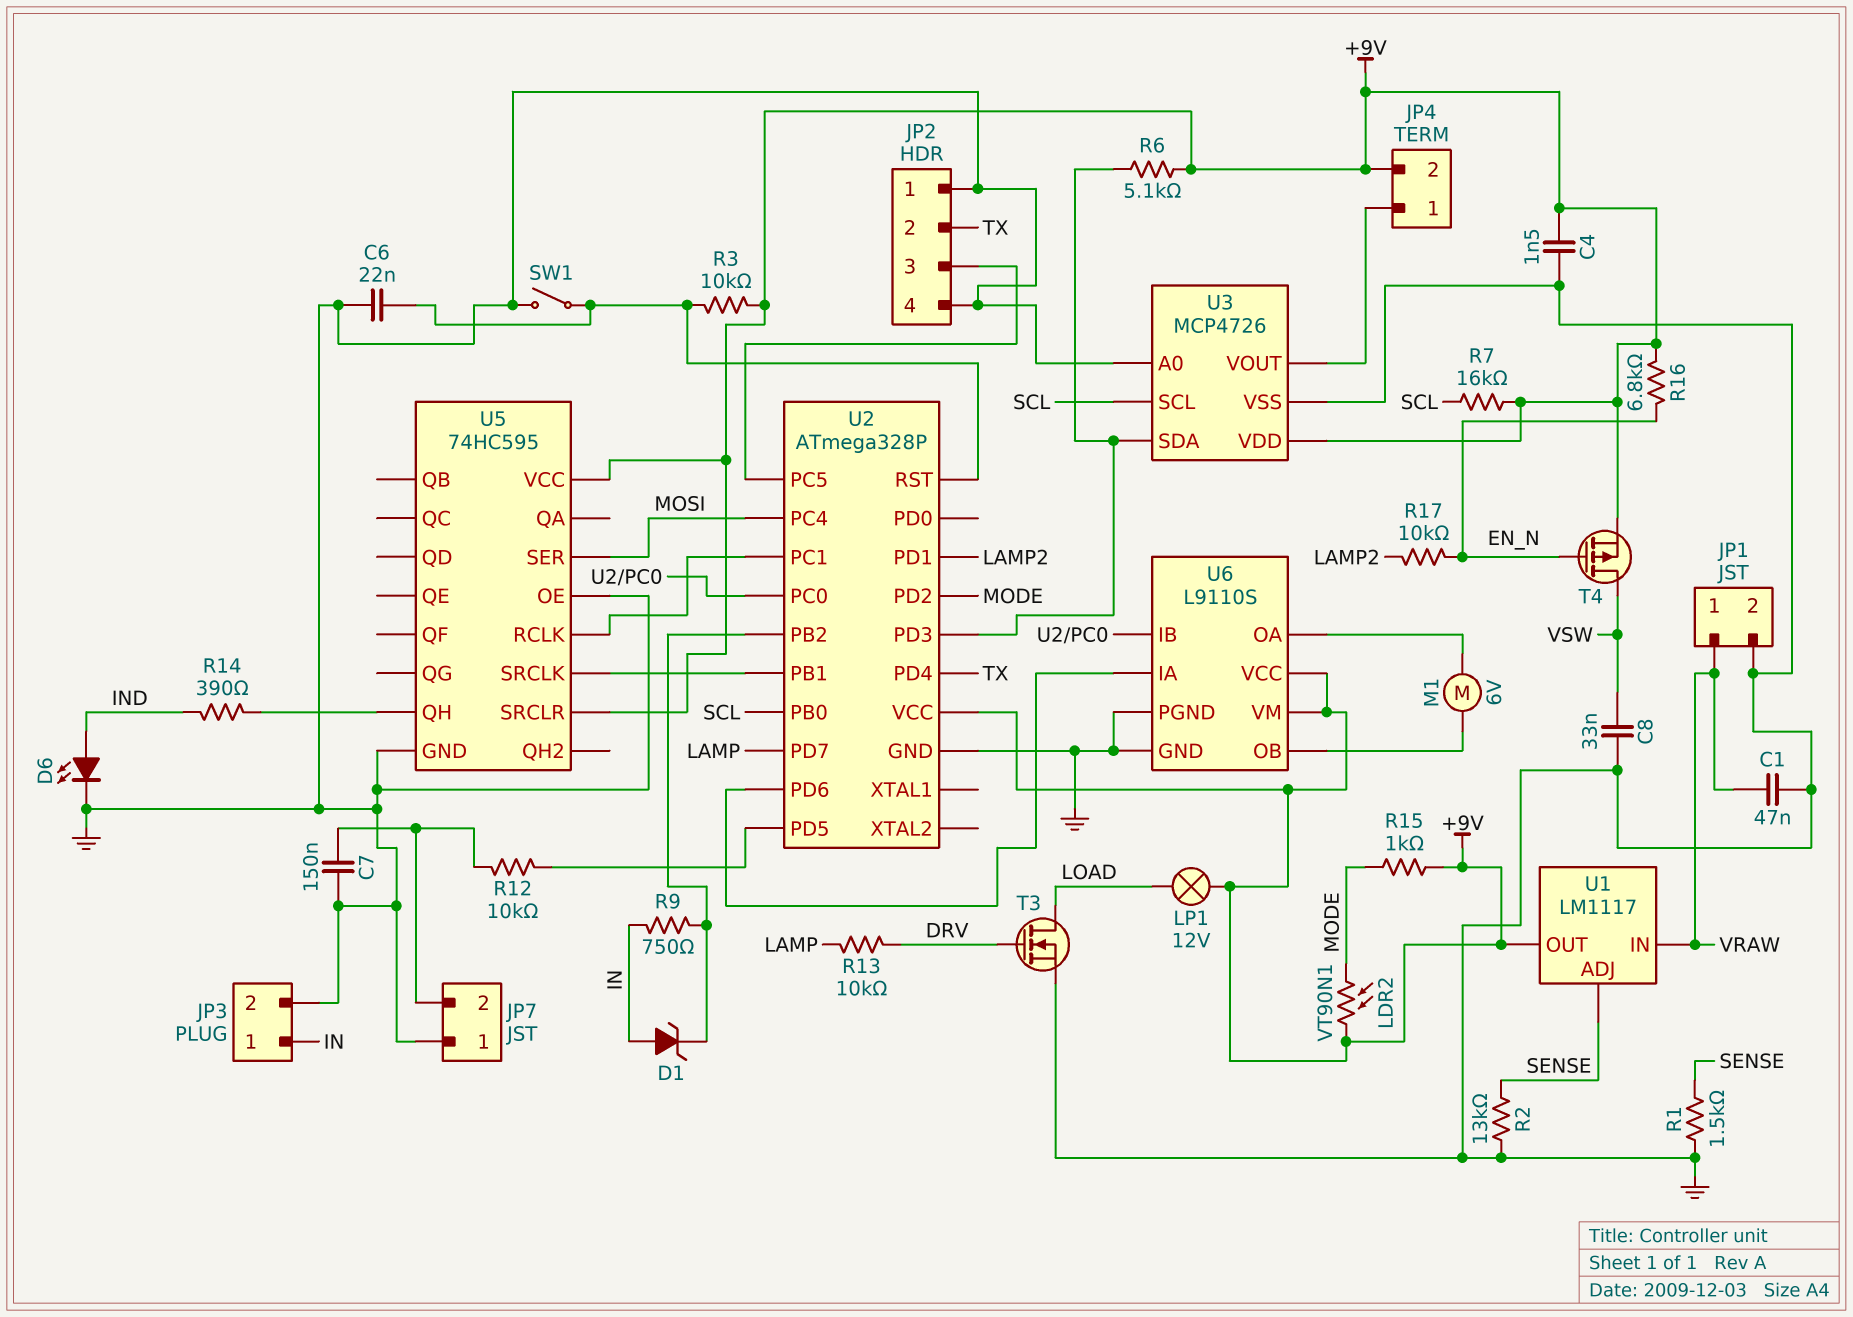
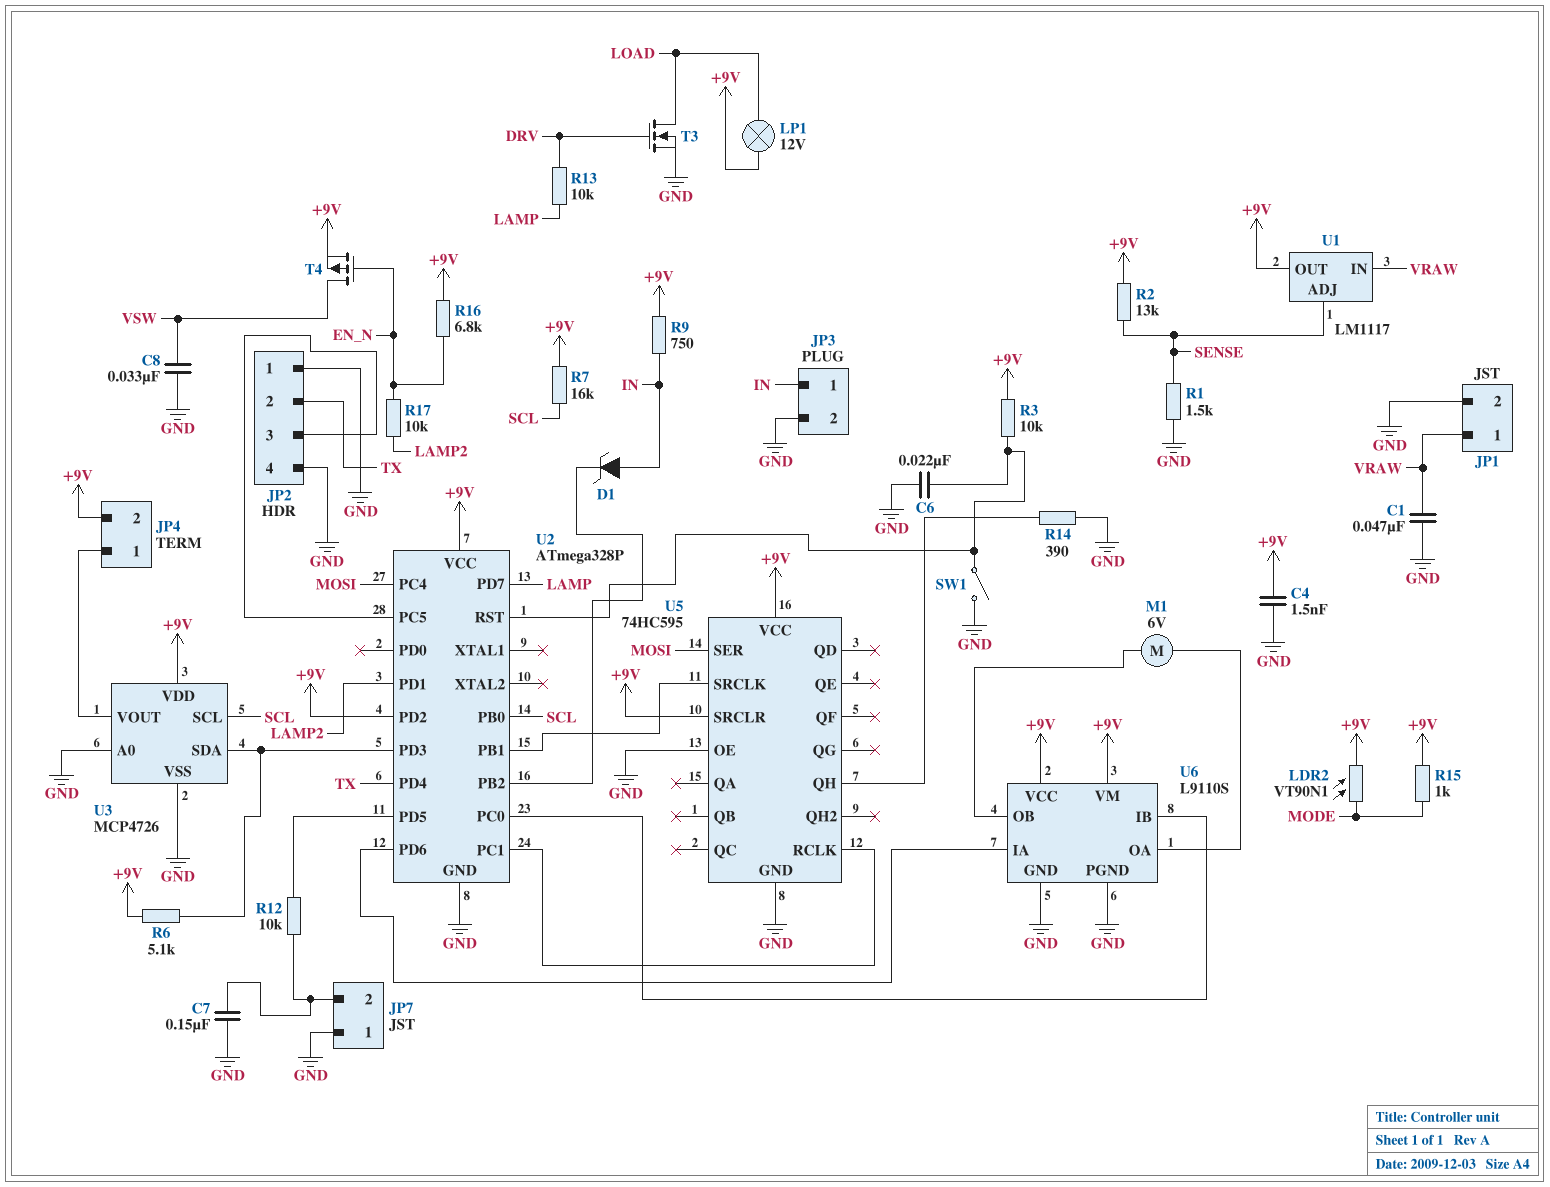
D6: LED (A IND, K GND) -> none
R2: 13k (GND, SENSE) -> 13k (+9V, SENSE)
R9: 750 (IN, U2/PB2) -> 750 (+9V, IN)
R14: 390 (IND, U5/QH) -> 390 (GND, U5/QH)
U2 pin PD2: MODE -> +9V

